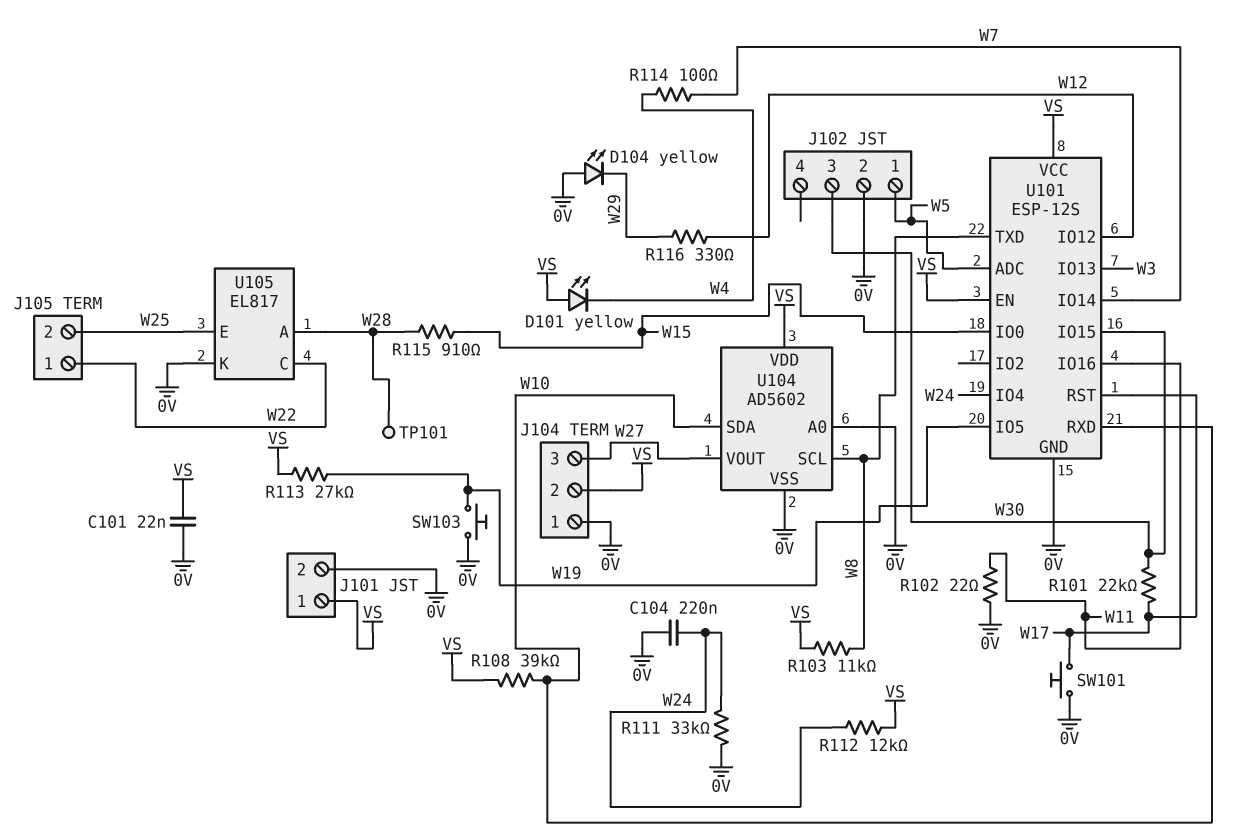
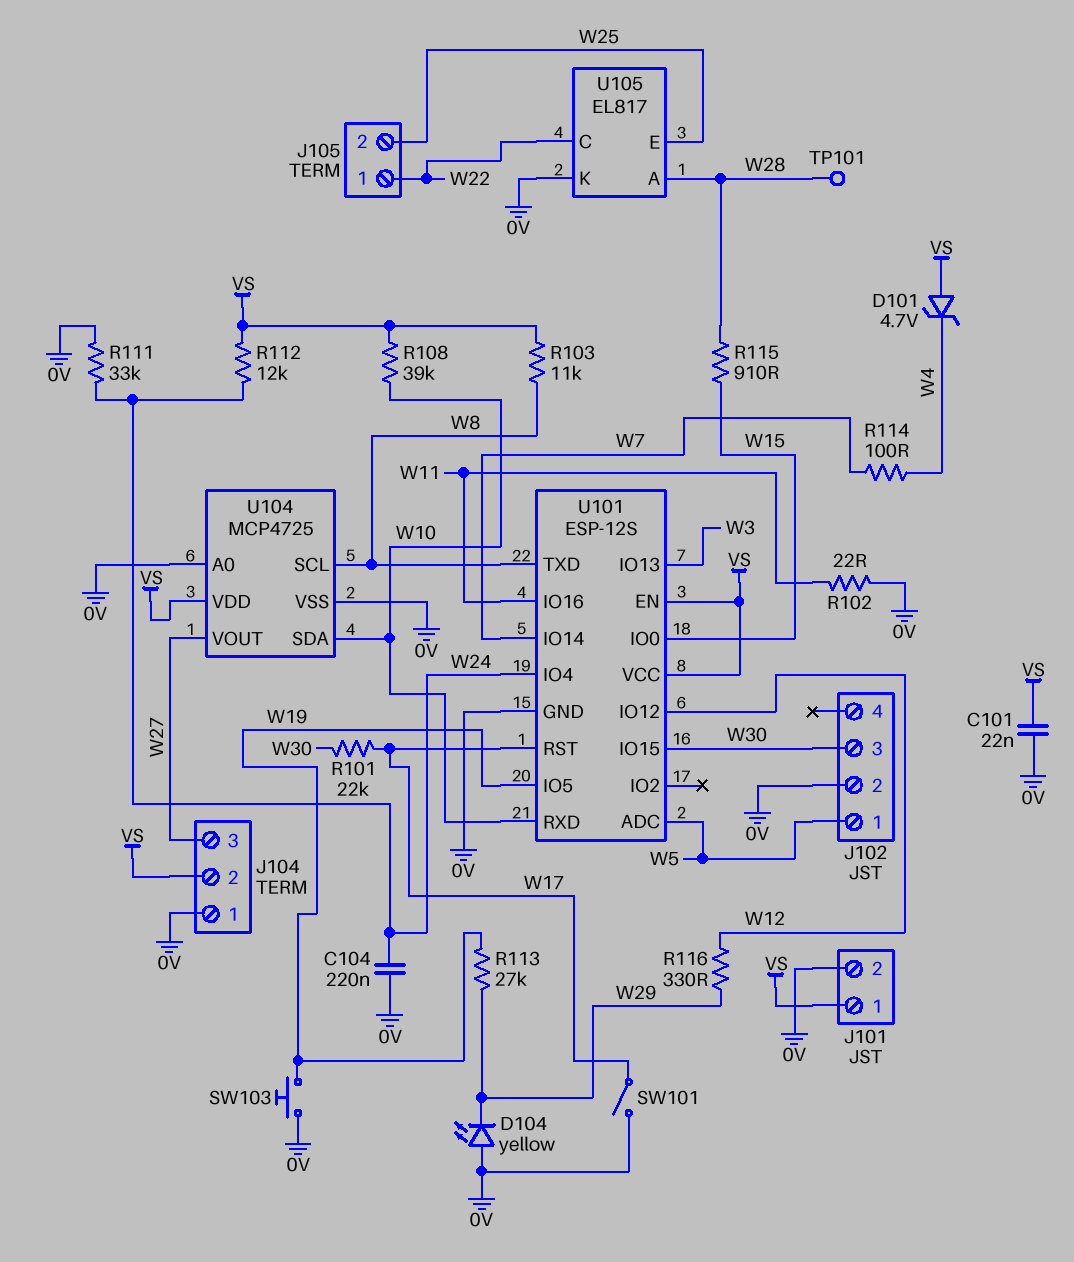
D101: LED yellow (A VS, K W4) -> zener 4.7V (A VS, K W4)
R113: 27k (VS, W19) -> 27k (W19, W29)
SW101: button (0V, W17) -> switch (0V, W17)
U104: AD5602 -> MCP4725

